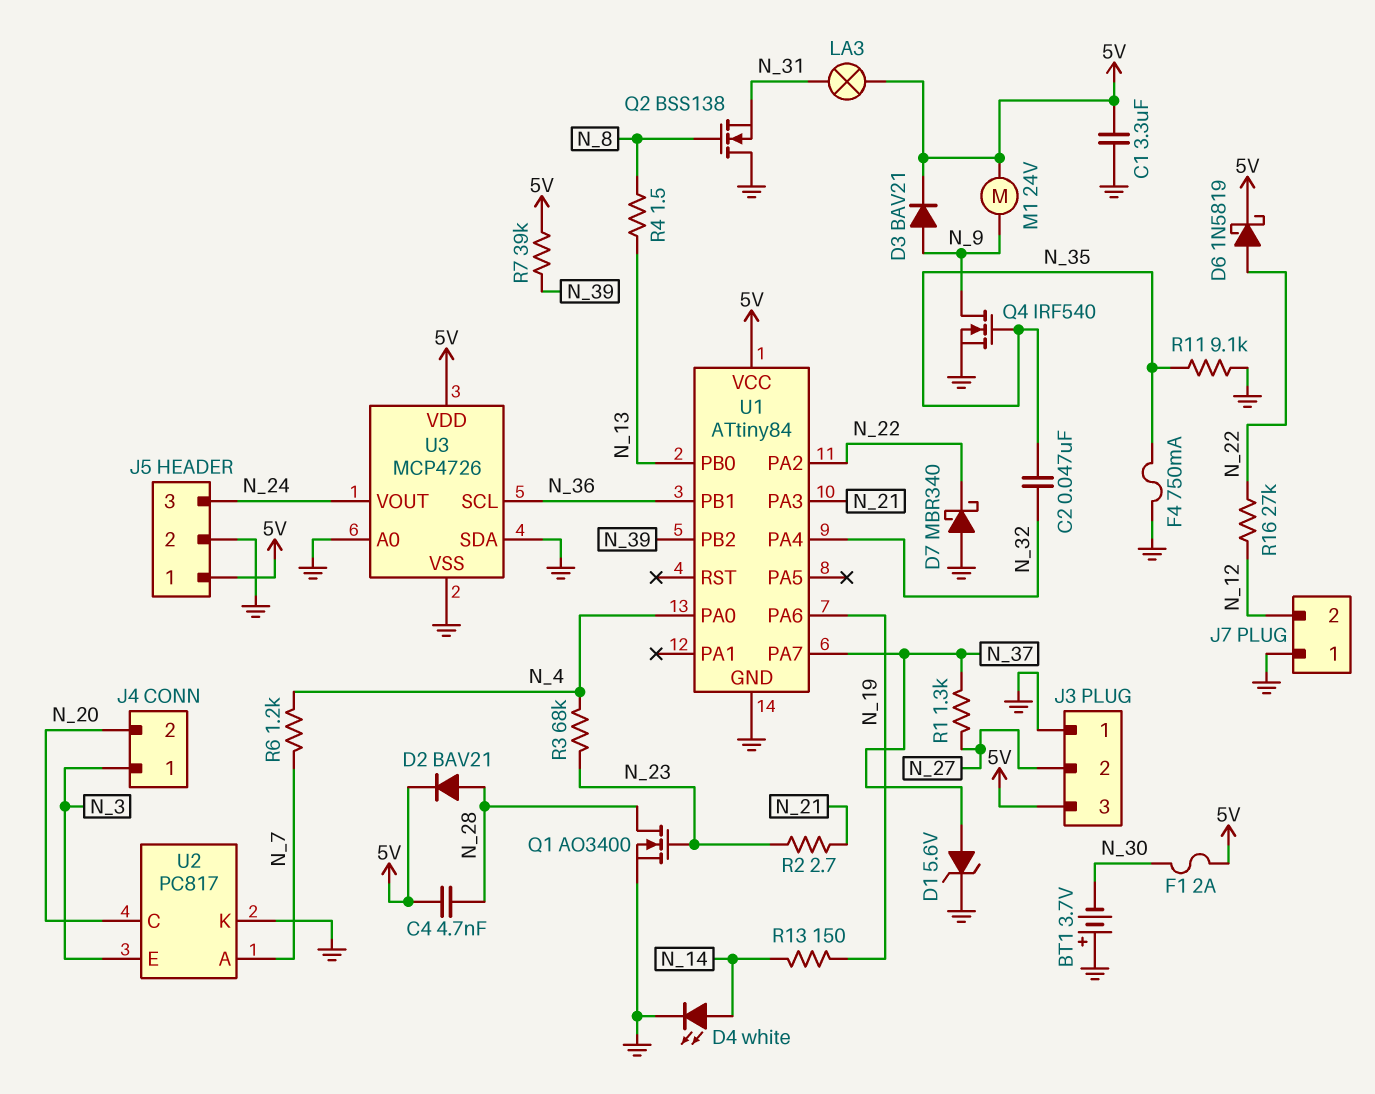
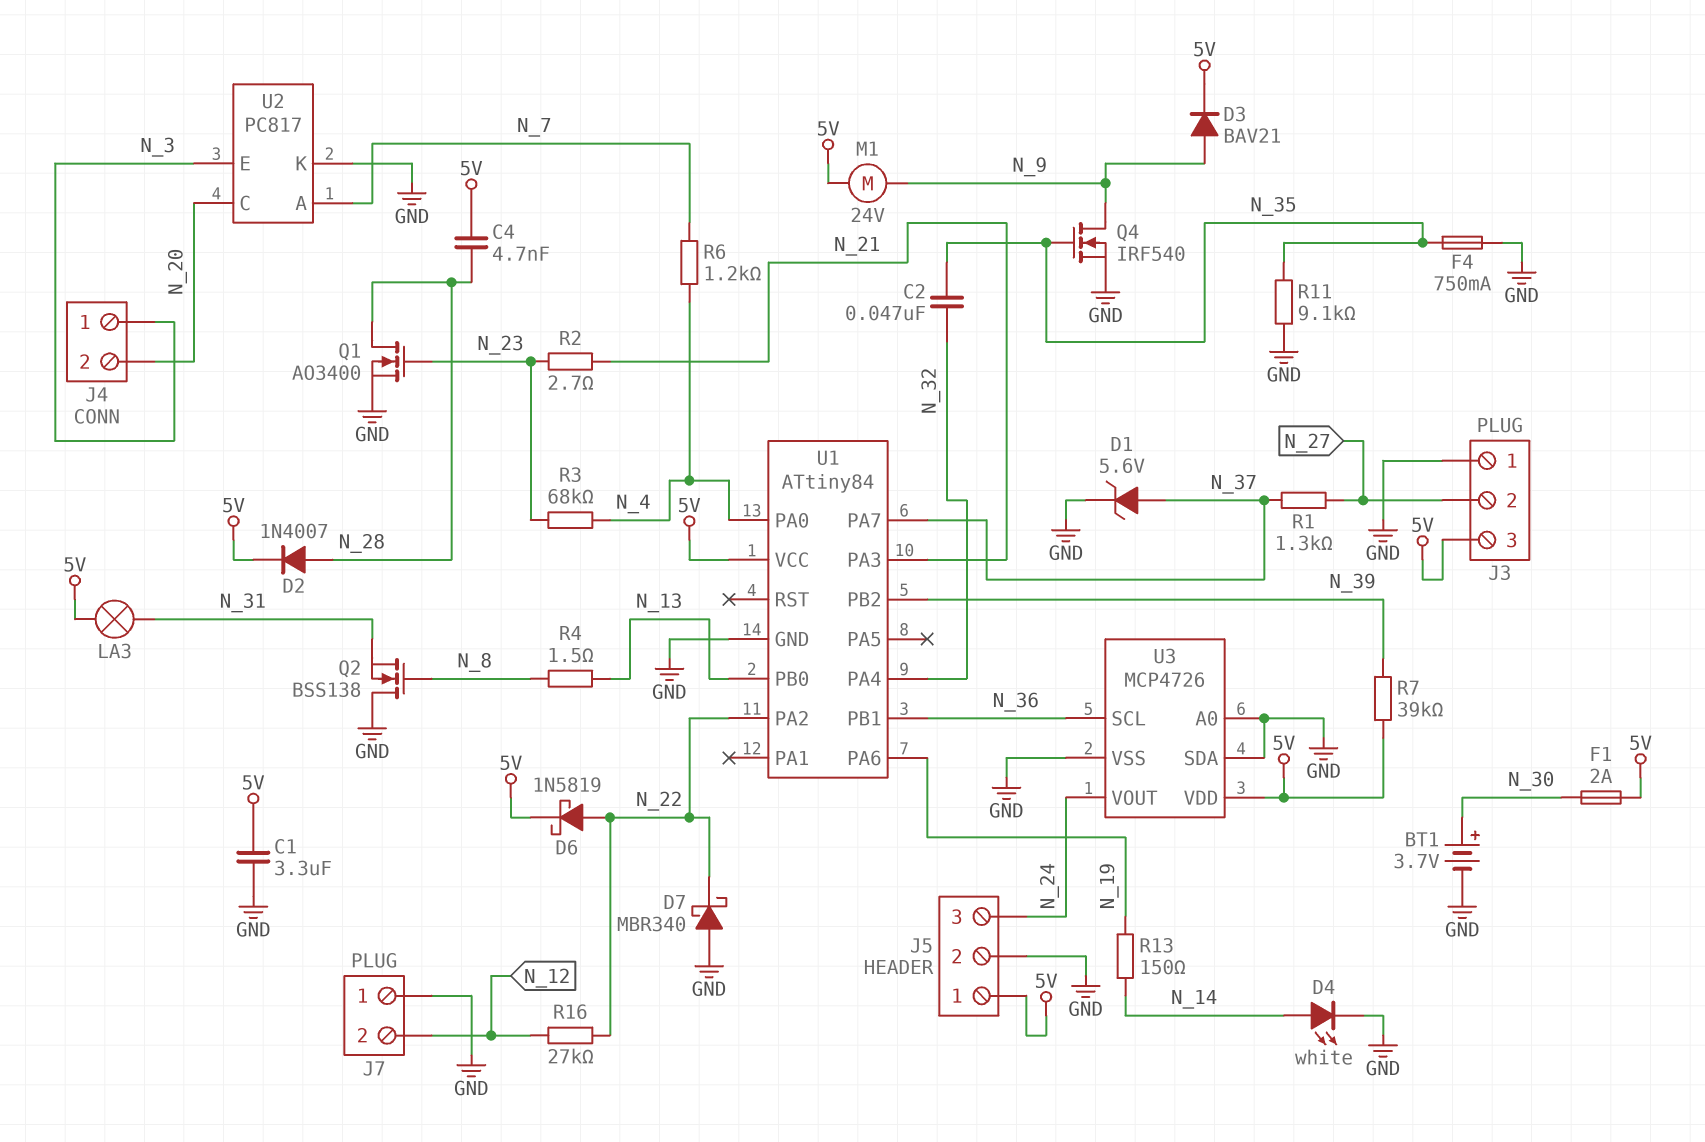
BT1: 3.7V (plus GND, minus N_30) -> 3.7V (plus N_30, minus GND)
D2: diode BAV21 (A N_28, K 5V) -> diode 1N4007 (A N_28, K 5V)

